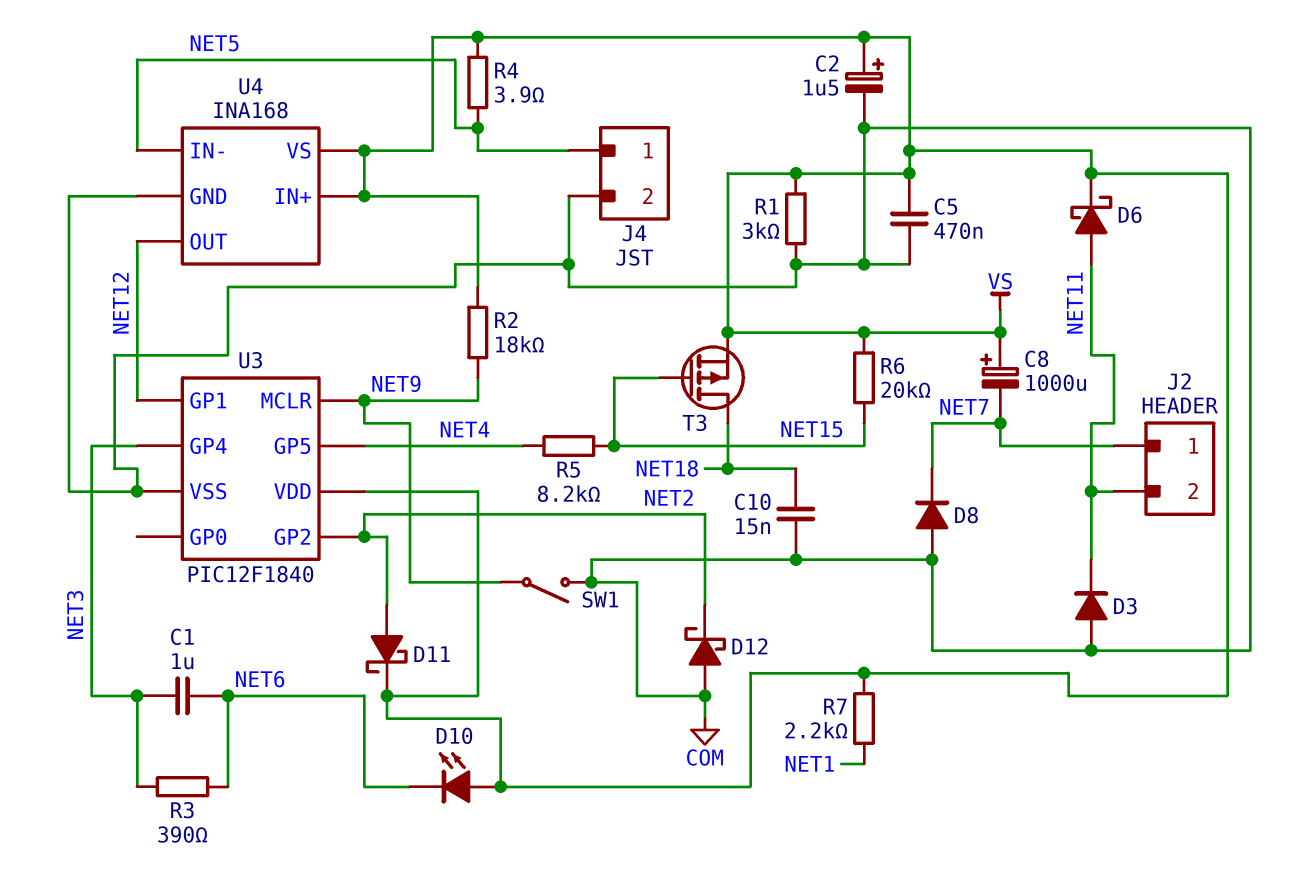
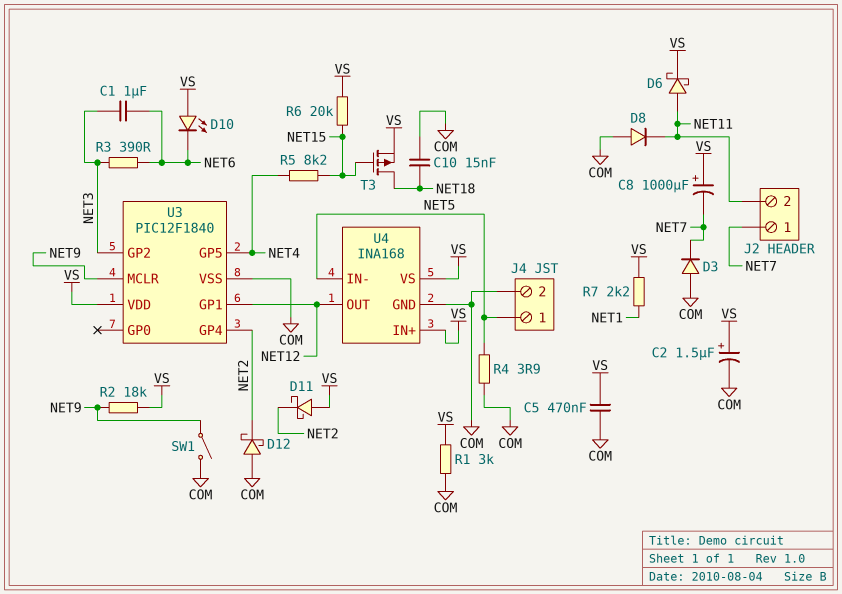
D3: diode (A COM, K NET11) -> diode (A COM, K NET7)
D8: diode (A COM, K NET7) -> diode (A COM, K NET11)
D11: schottky (A NET2, K VS) -> schottky (A VS, K NET2)
R4: 3.9 (NET5, VS) -> 3.9 (COM, NET5)
U3 pin GP2: NET2 -> NET3
U3 pin GP4: NET3 -> NET2

